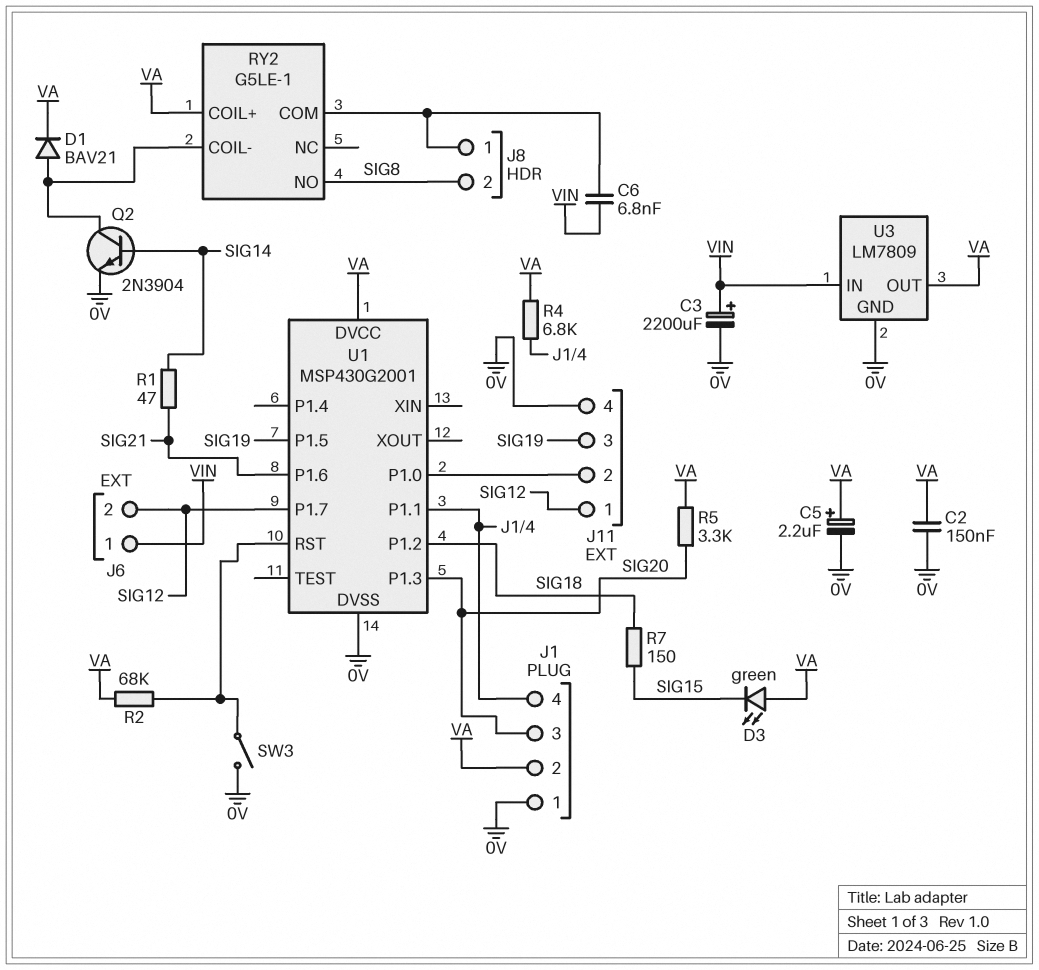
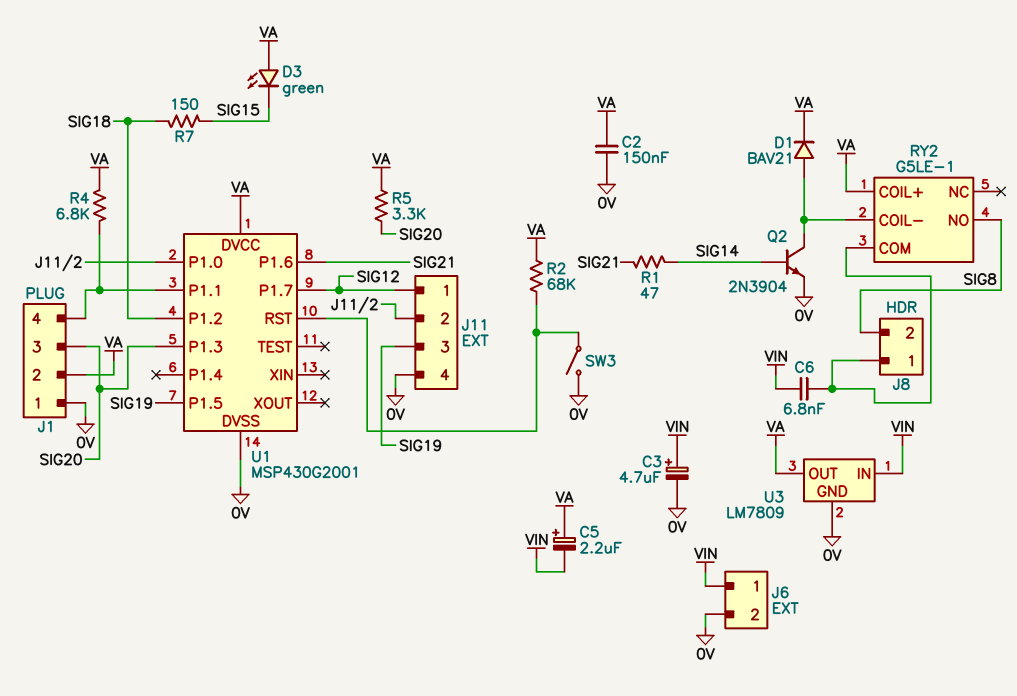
C3: 2200uF (plus VIN, minus 0V) -> 4.7uF (plus VIN, minus 0V)
C5: 2.2uF (plus VA, minus 0V) -> 2.2uF (plus VA, minus VIN)
J6 pin 2: SIG12 -> 0V

